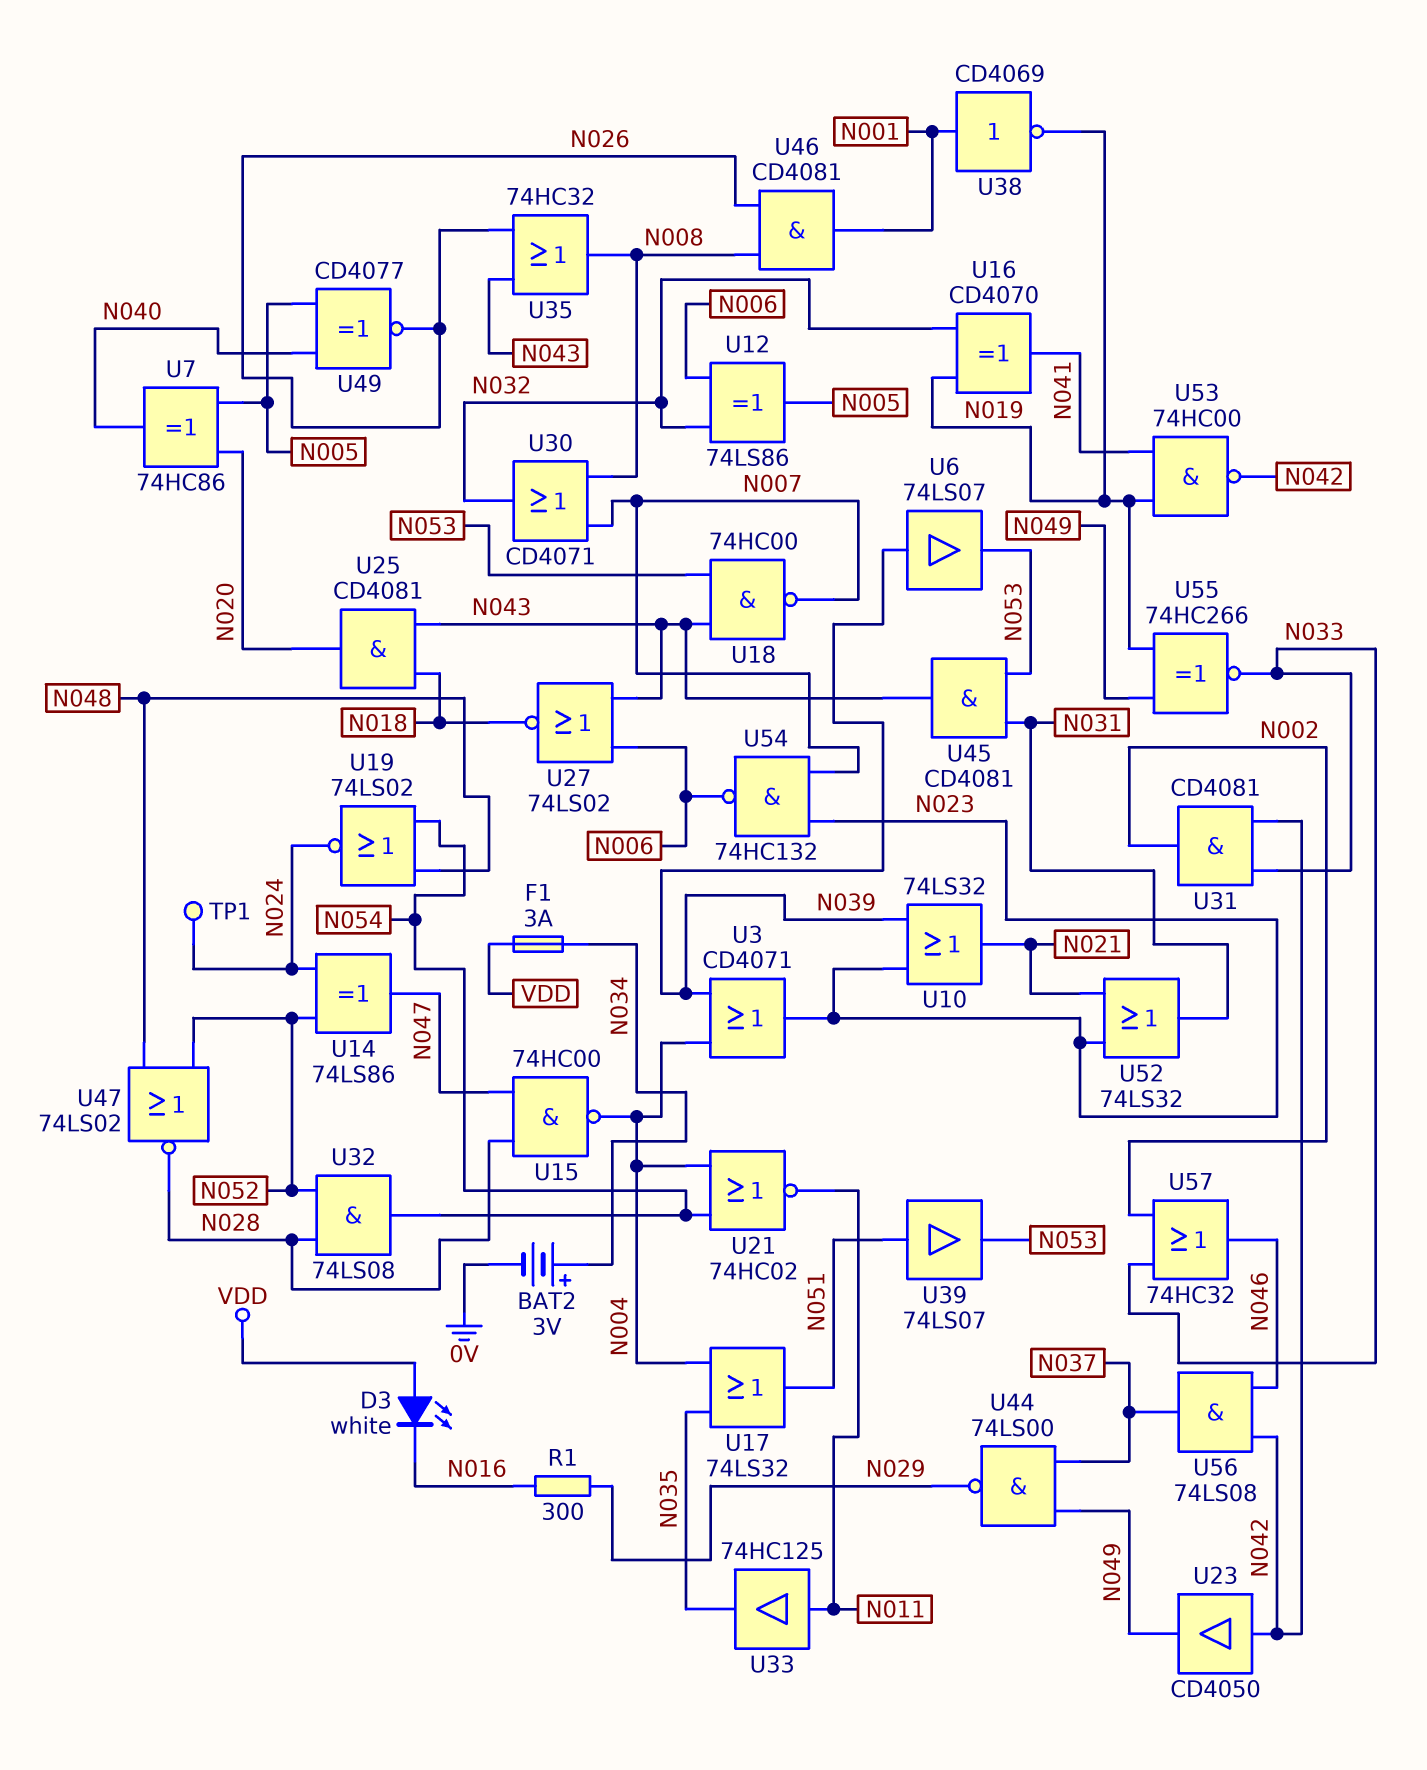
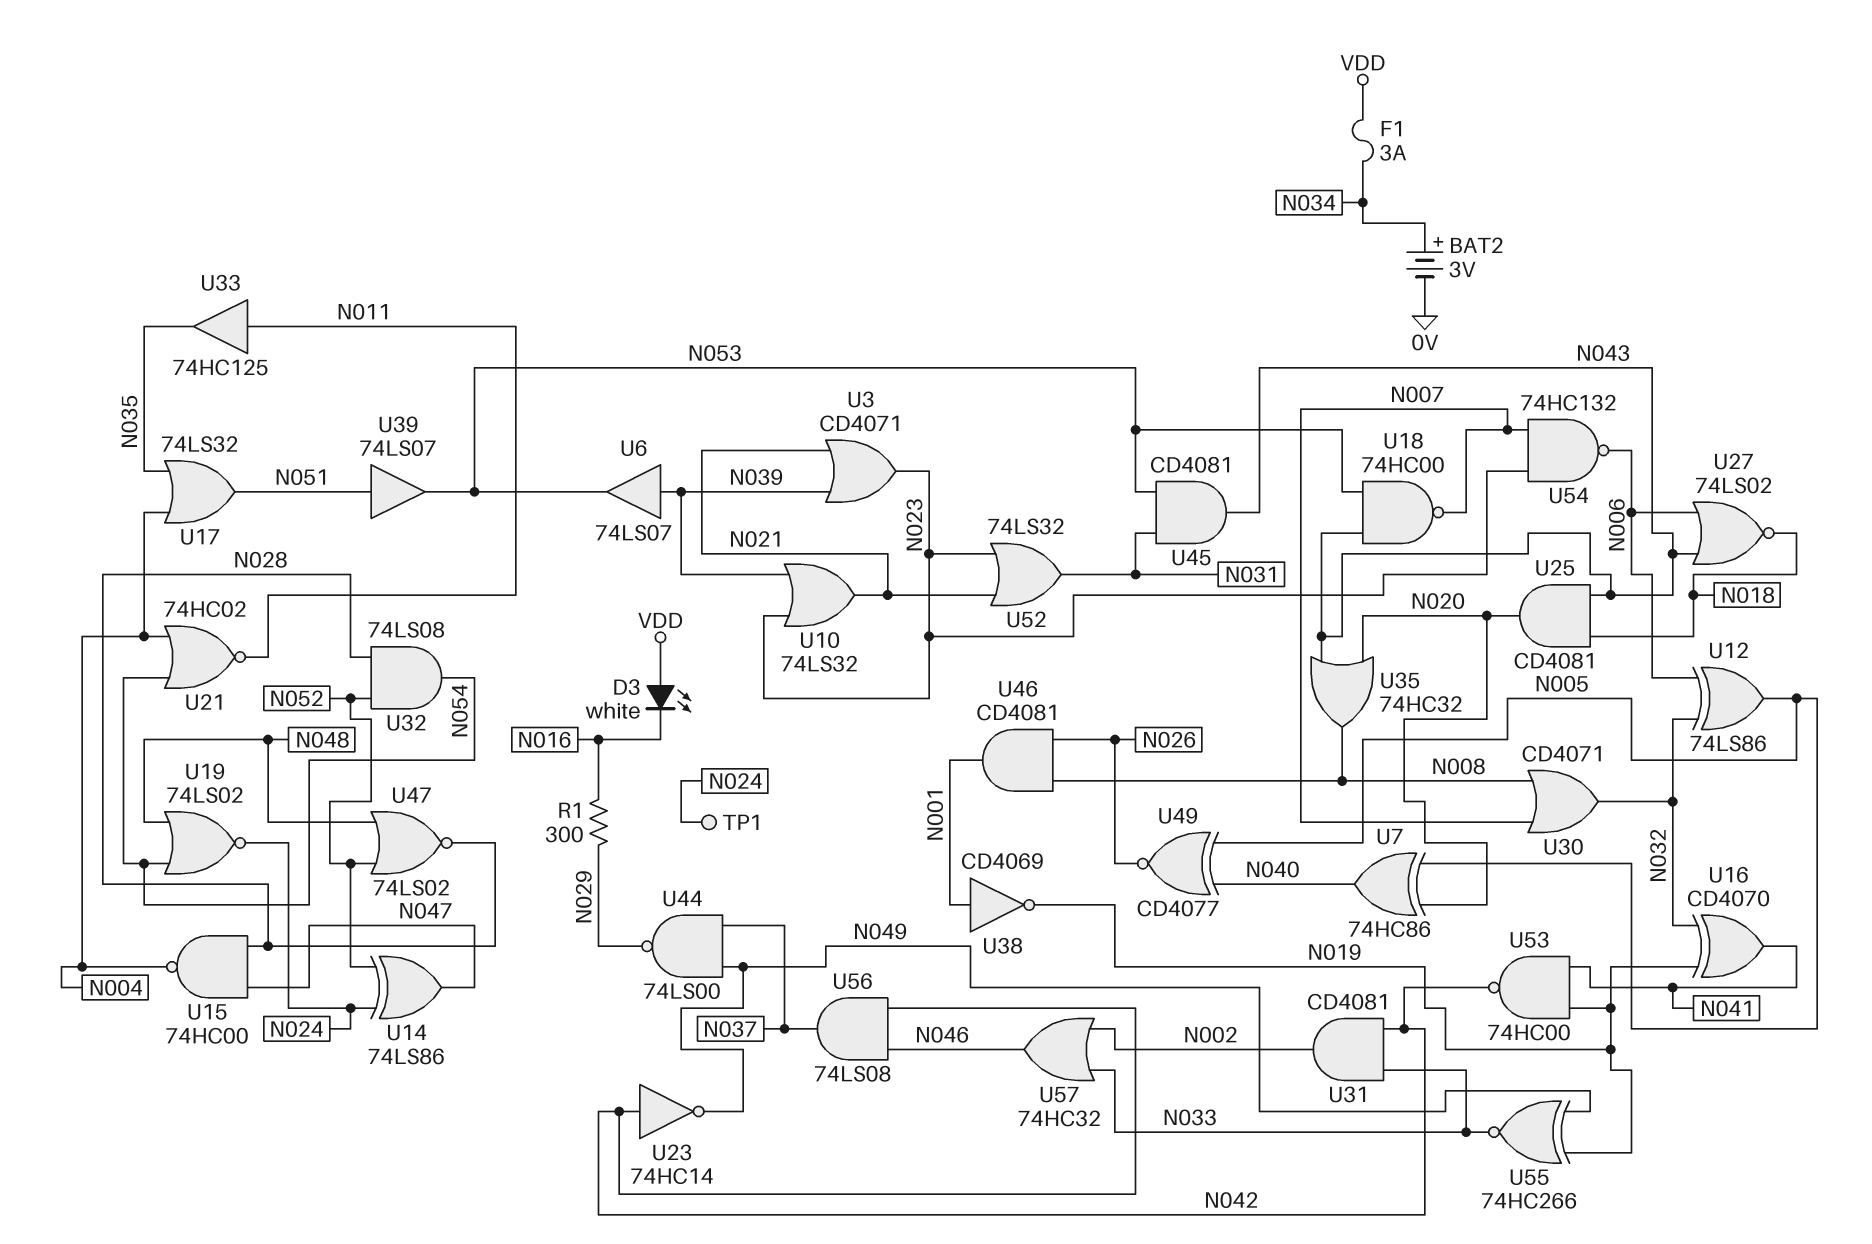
U3: OR CD4071 (in N004, in N039, out N023) -> OR CD4071 (in N021, in N039, out N023)
U23: buffer CD4050 (in N042, out N049) -> NOT 74HC14 (in N042, out N049)
U35: OR 74HC32 (in N026, in N043, out N008) -> OR 74HC32 (in N020, in N043, out N008)

